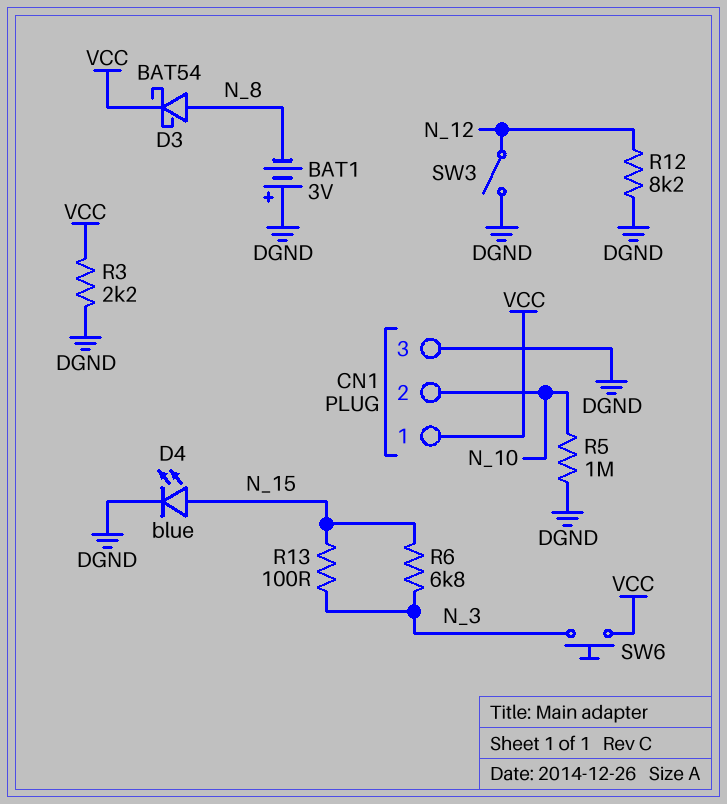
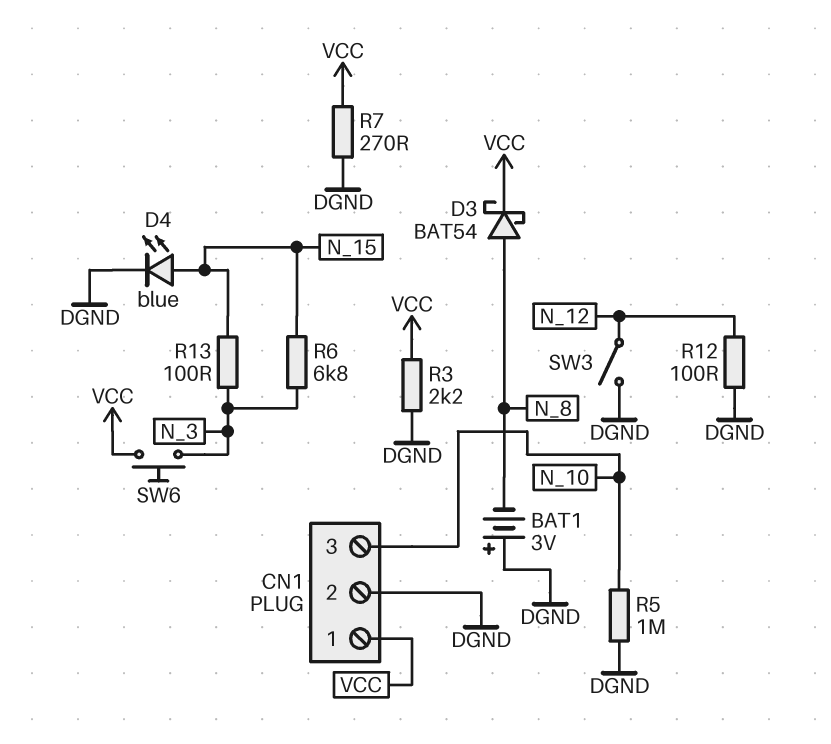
CN1 pin 2: N_10 -> DGND
CN1 pin 3: DGND -> N_10
R7: none -> 270 (DGND, VCC)
R12: 8.2k (DGND, N_12) -> 100 (DGND, N_12)

